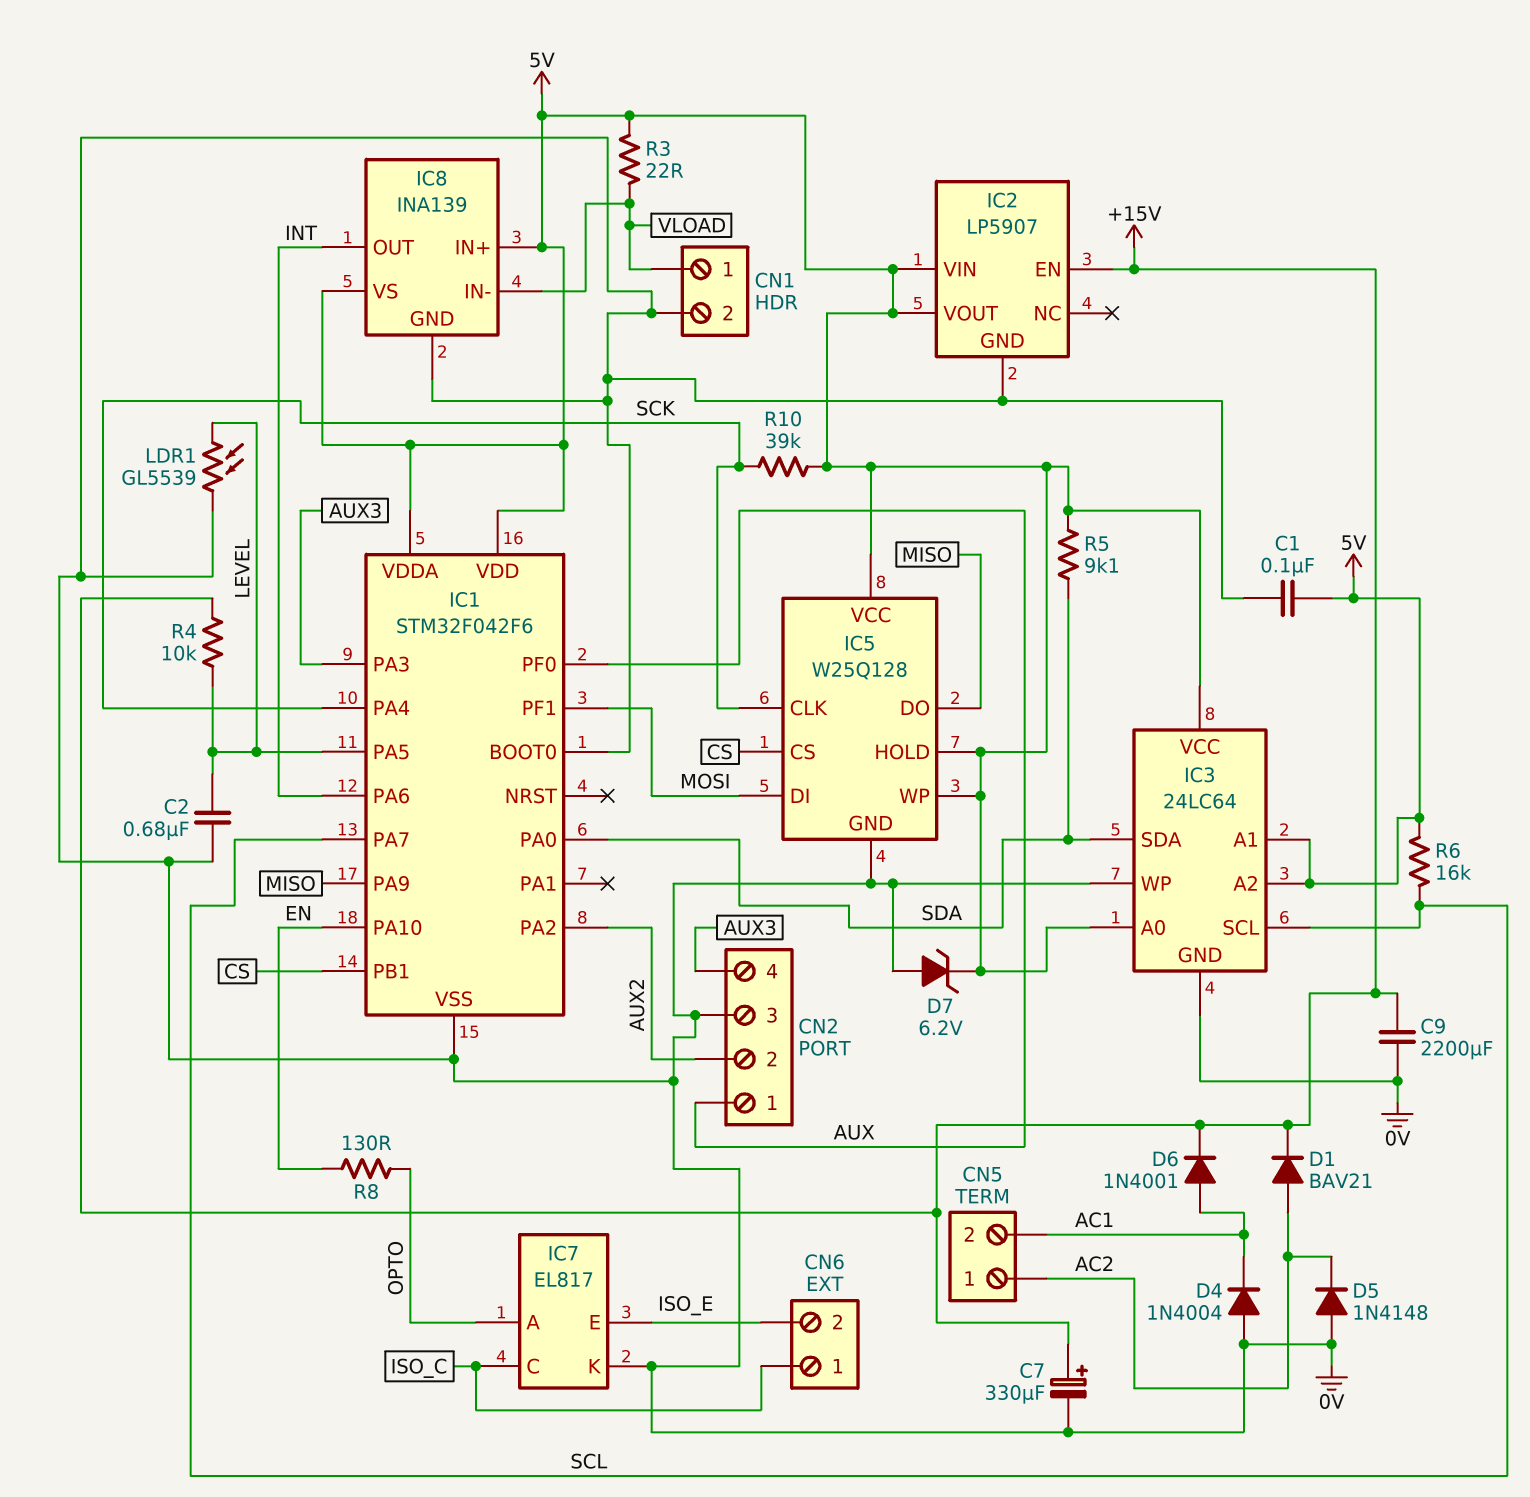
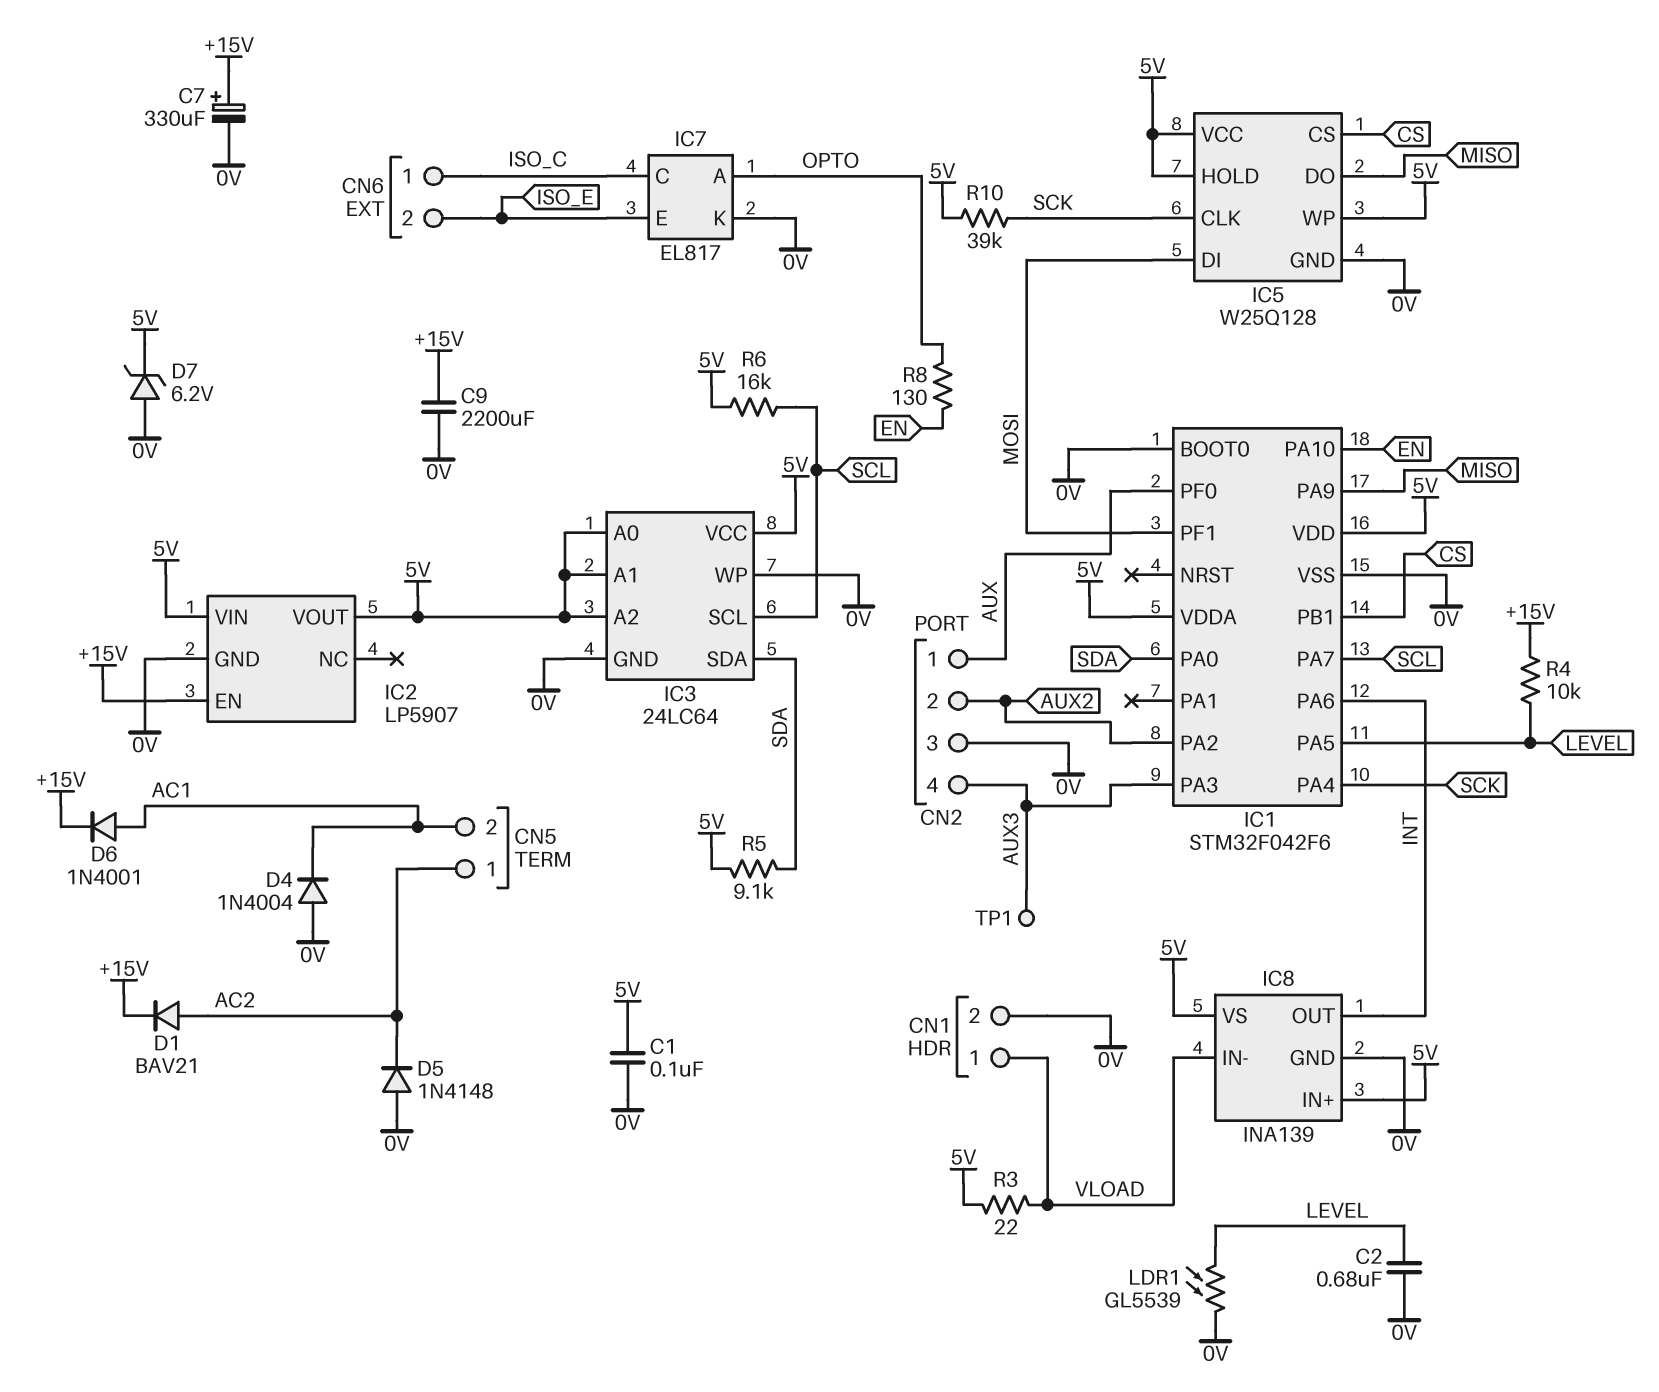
TP1: none -> test point (AUX3)

